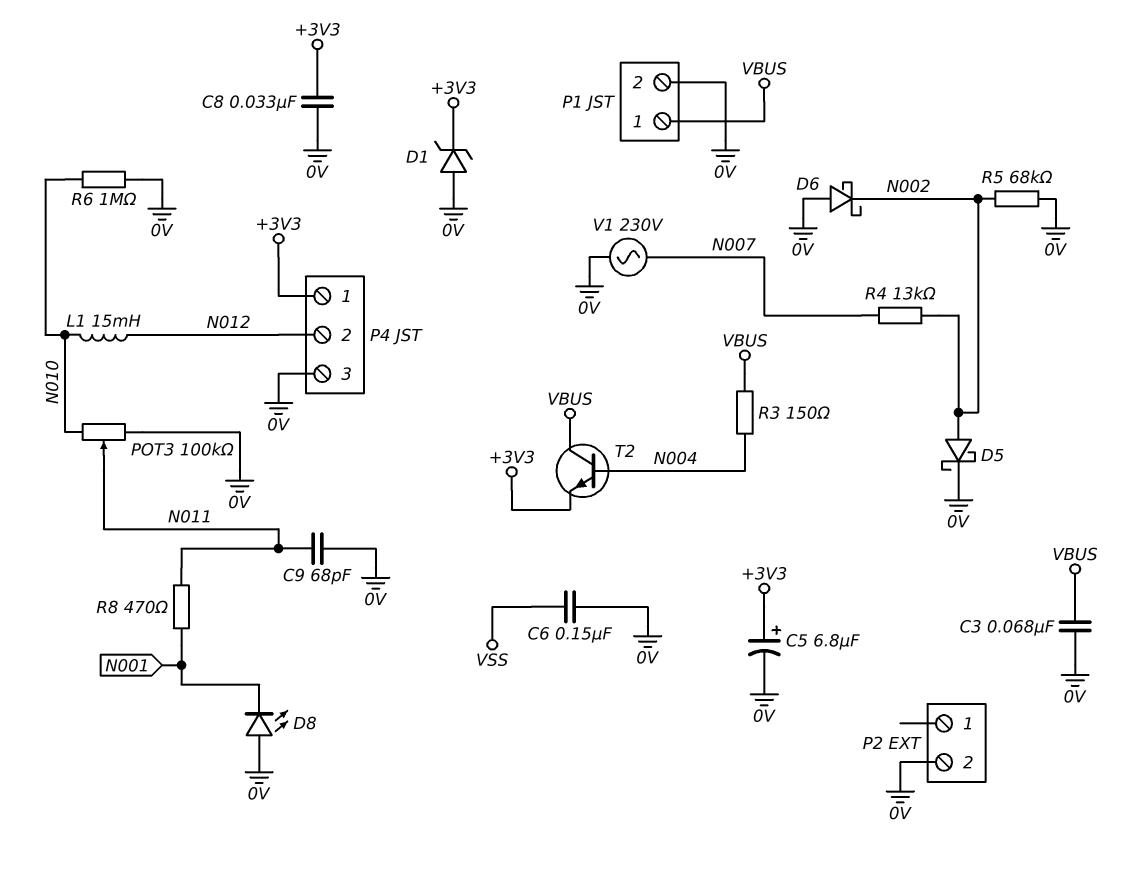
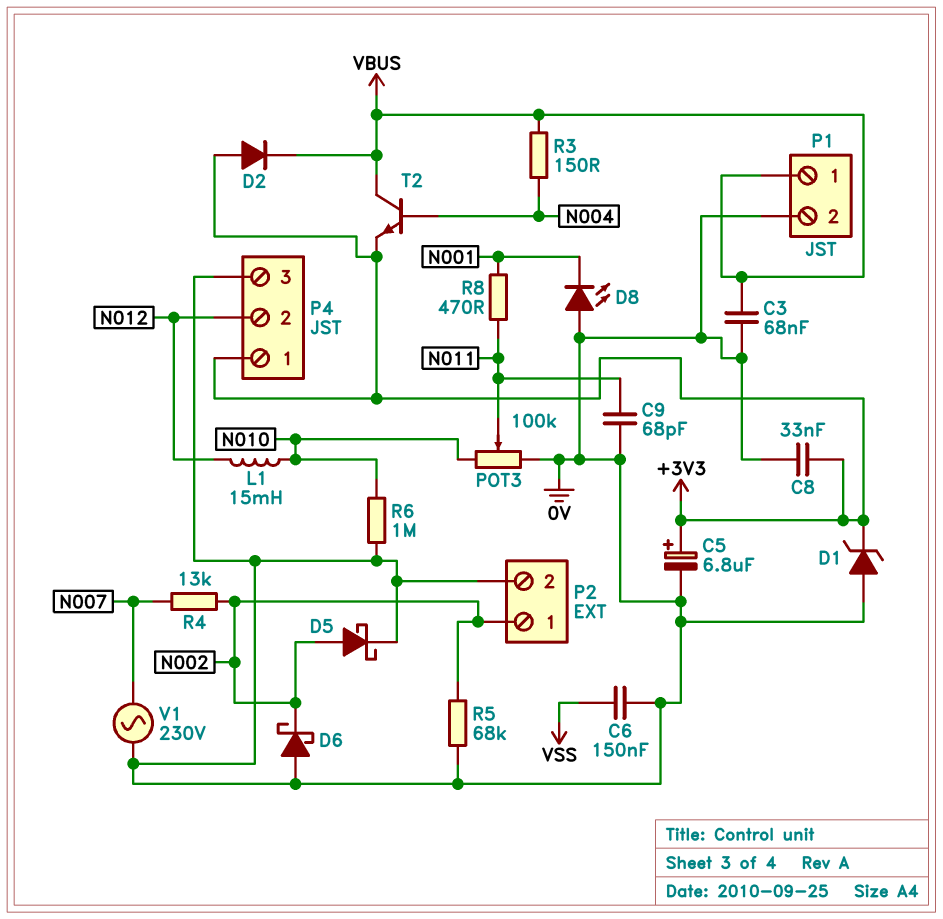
D2: none -> diode (A +3V3, K VBUS)
P2 pin 1: none -> N002

